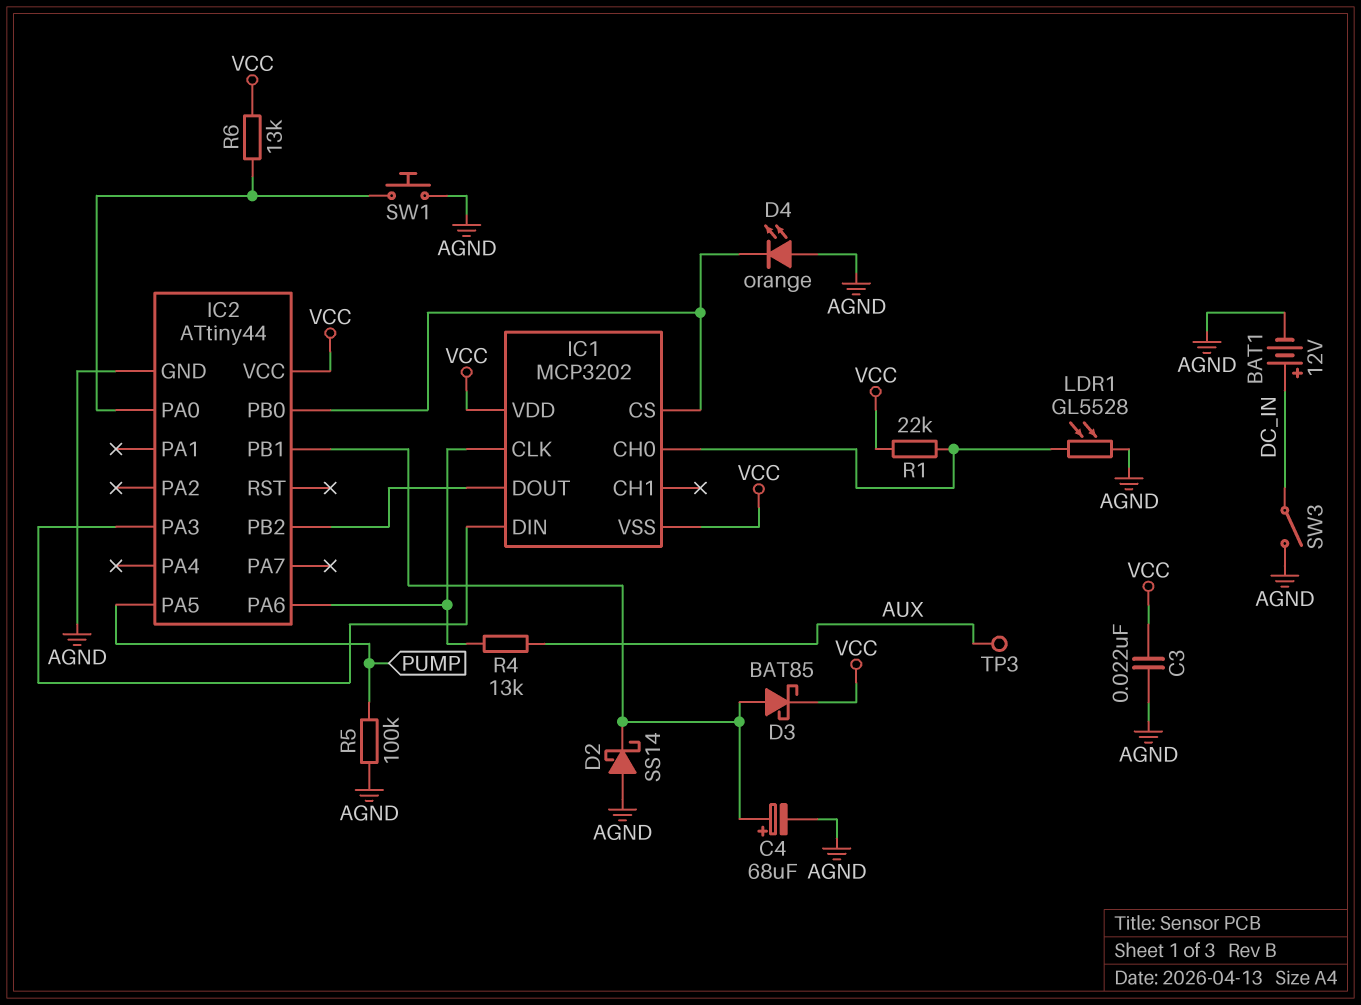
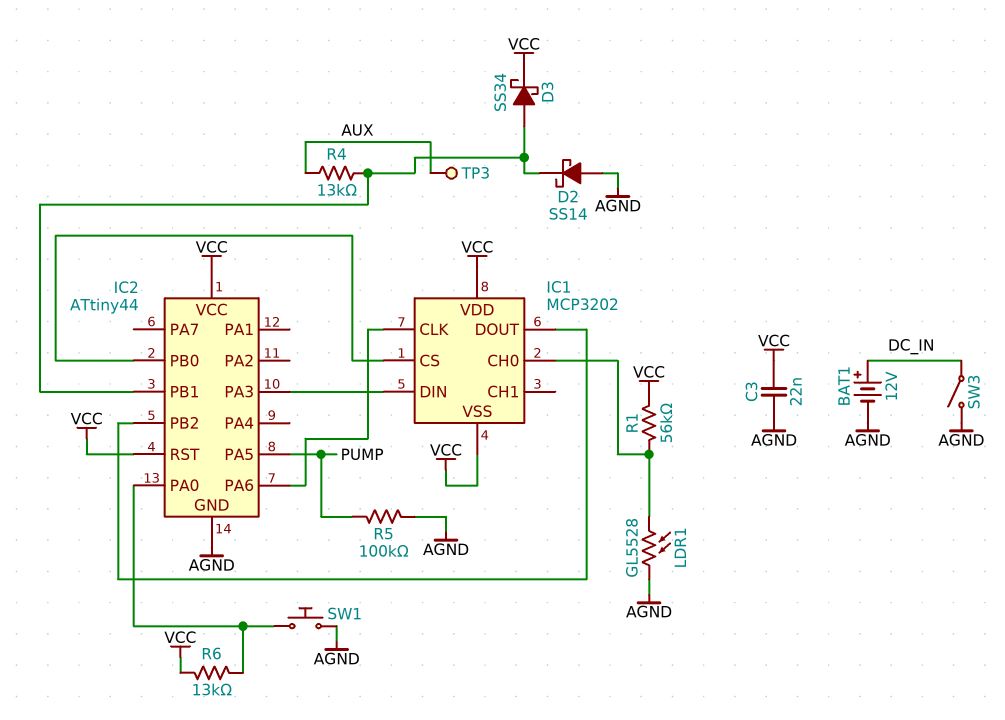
C4: 68uF (plus IC2/PB1, minus AGND) -> none
D3: schottky BAT85 (A IC2/PB1, K VCC) -> schottky SS34 (A IC2/PB1, K VCC)
D4: LED orange (A AGND, K IC1/CS) -> none
IC2 pin RST: none -> VCC
R1: 22k (IC1/CH0, VCC) -> 56k (IC1/CH0, VCC)
R4: 13k (AUX, IC1/CLK) -> 13k (AUX, IC2/PB1)

